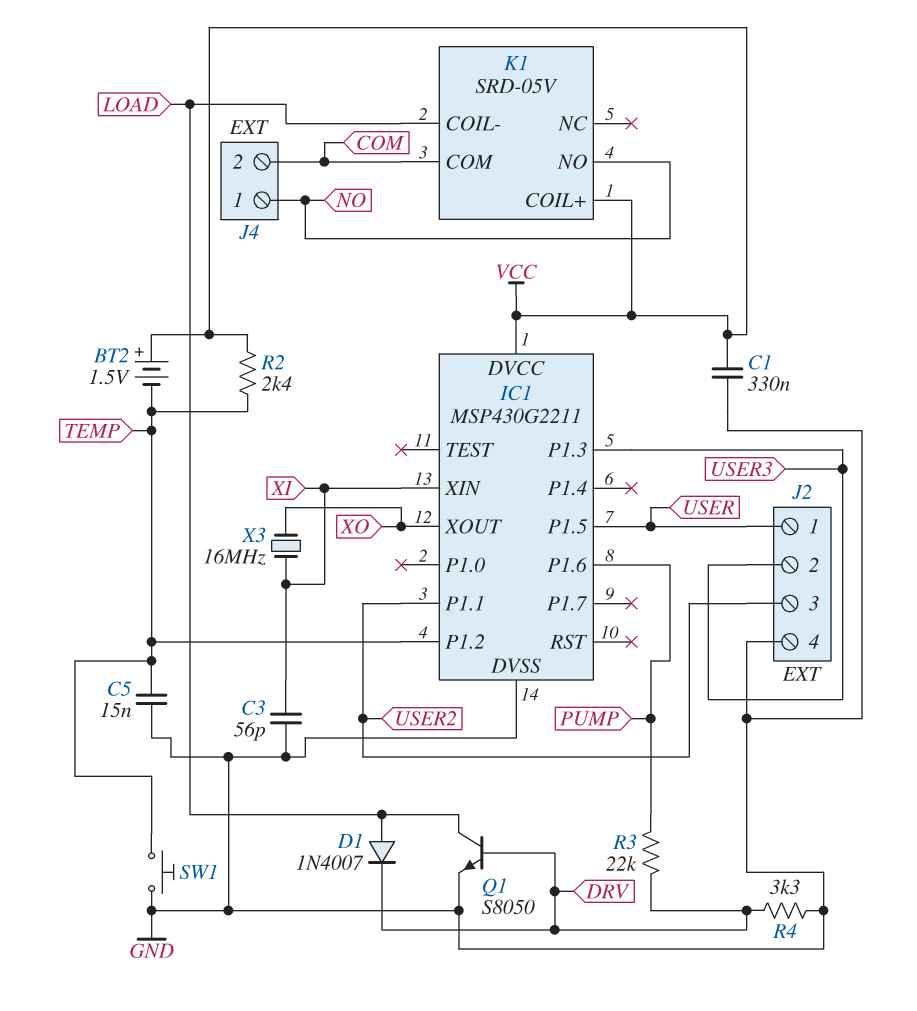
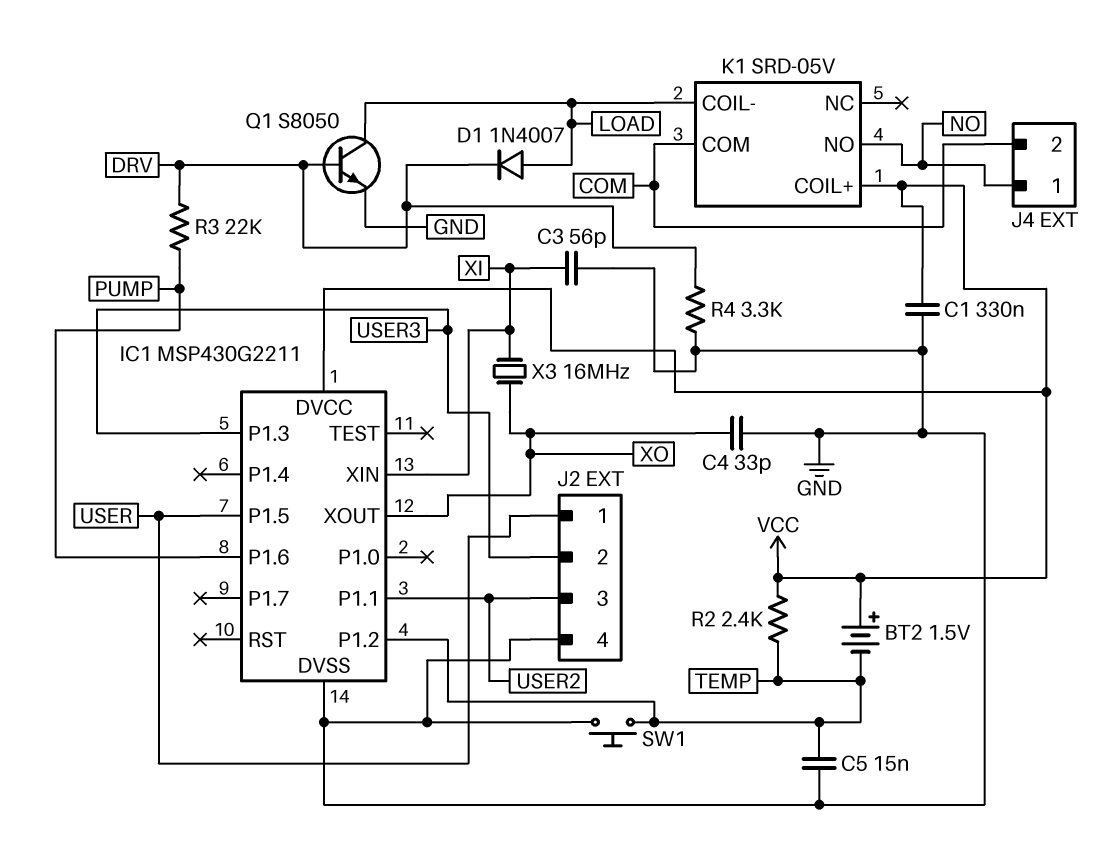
C4: none -> 33pF (GND, XO)

